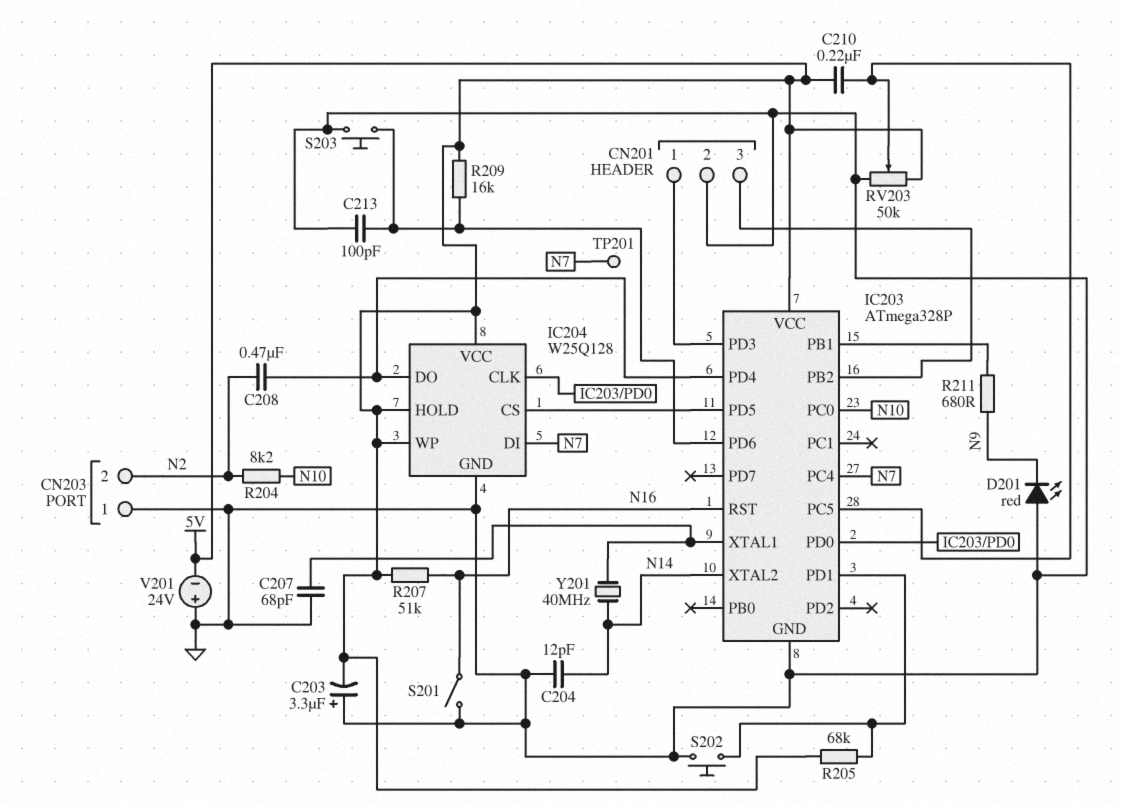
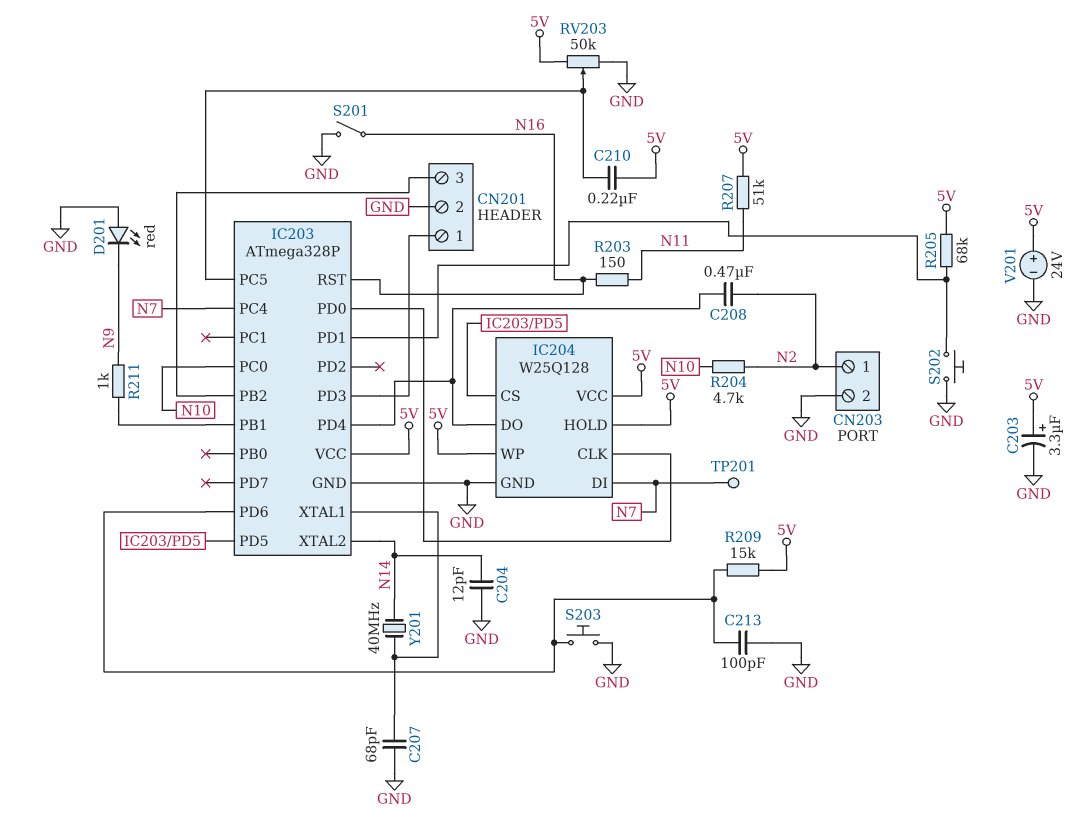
C203: 3.3uF (plus GND, minus 5V) -> 3.3uF (plus 5V, minus GND)
CN203 pin 1: GND -> N2
CN203 pin 2: N2 -> GND
R203: none -> 150 (N11, N16)
R204: 8.2k (N2, N10) -> 4.7k (N2, N10)
R207: 51k (5V, N16) -> 51k (5V, N11)
R209: 16k (5V, IC203/PD6) -> 15k (5V, IC203/PD6)
R211: 680 (IC203/PB1, N9) -> 1k (IC203/PB1, N9)
V201: 24V (plus GND, minus 5V) -> 24V (plus 5V, minus GND)

